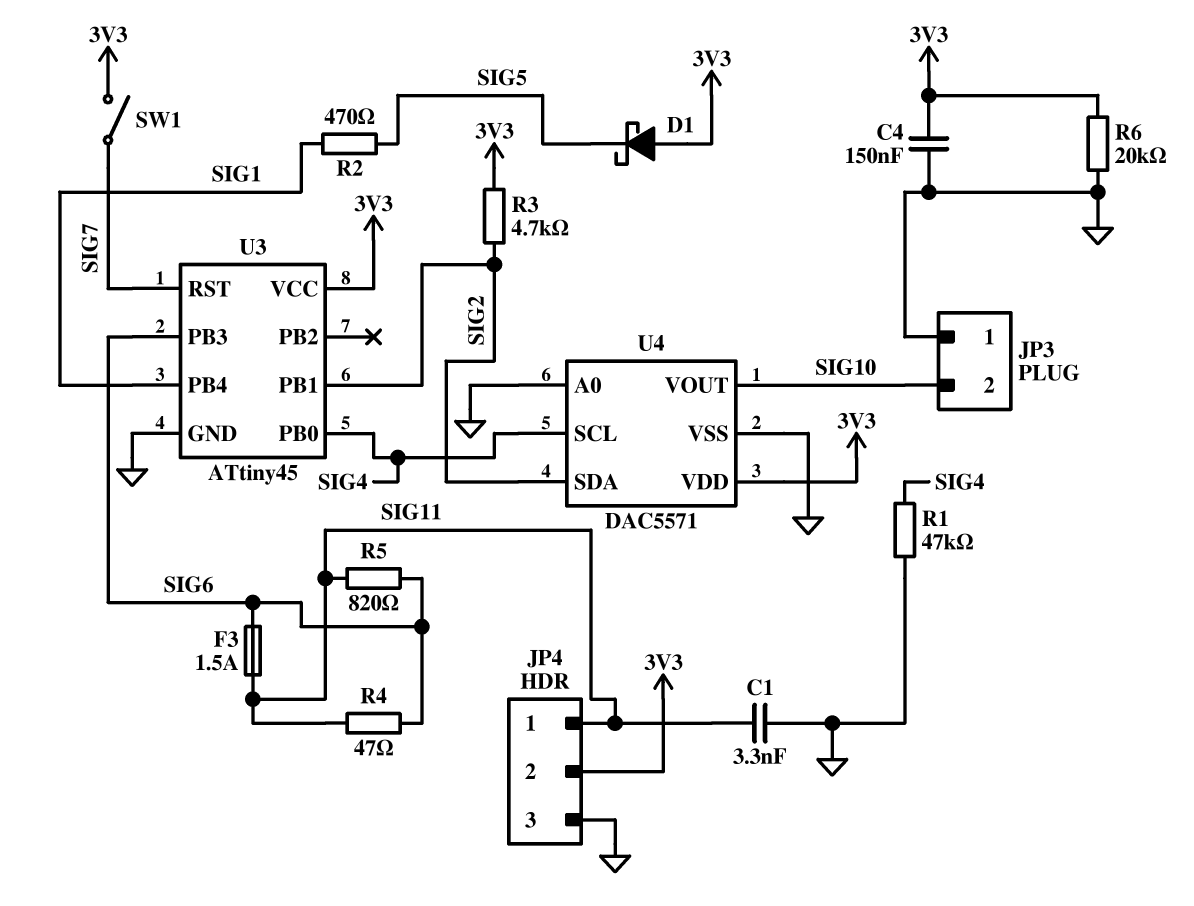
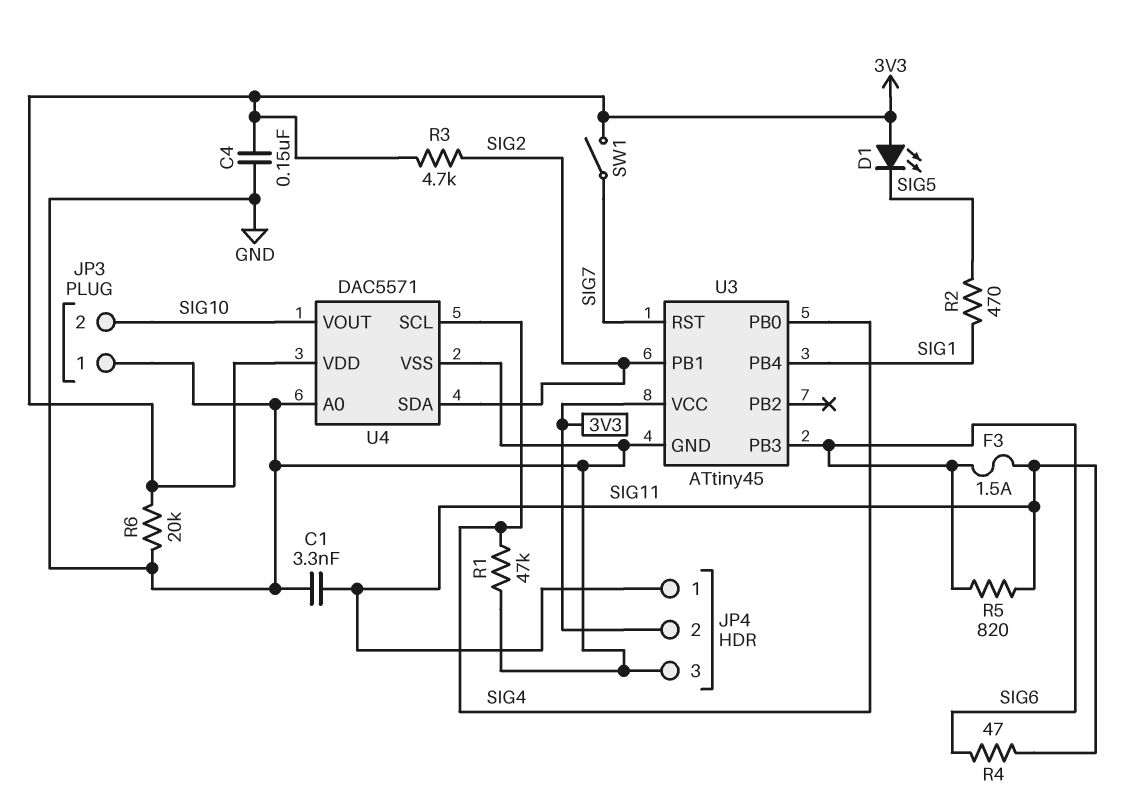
D1: schottky (A 3V3, K SIG5) -> LED (A 3V3, K SIG5)

